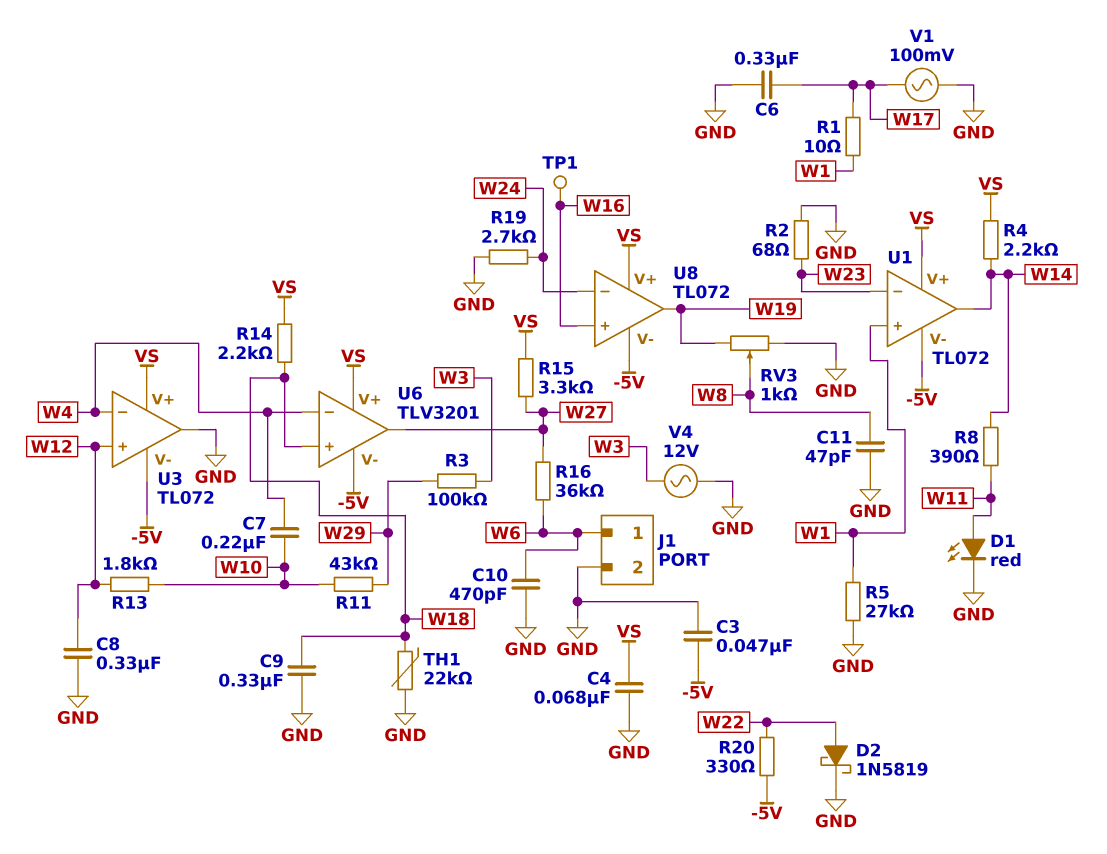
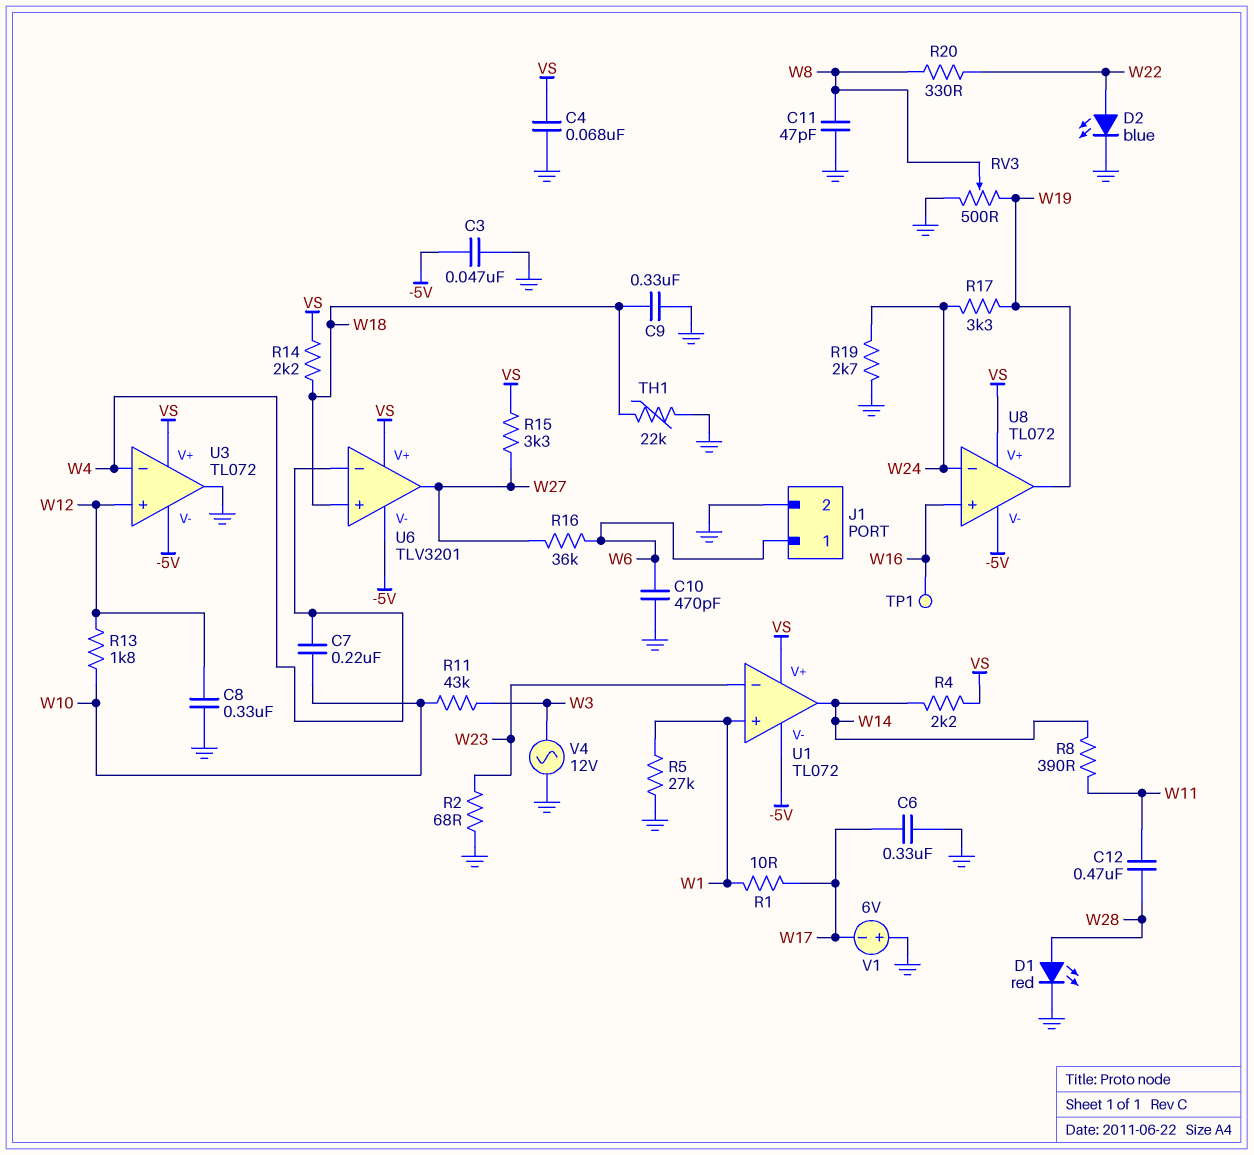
C12: none -> 470nF (W11, W28)
D1: LED red (A W11, K GND) -> LED red (A W28, K GND)
D2: schottky 1N5819 (A W22, K GND) -> LED blue (A W22, K GND)
R3: 100k (W3, W29) -> none
R11: 43k (W10, W29) -> 43k (W3, W10)
R17: none -> 3.3k (W19, W24)
R20: 330 (-5V, W22) -> 330 (W8, W22)
RV3: 1k (GND, W19, wiper W8) -> 500 (GND, W19, wiper W8)
V1: AC 100mV (GND, W17) -> 6V (plus GND, minus W17)

